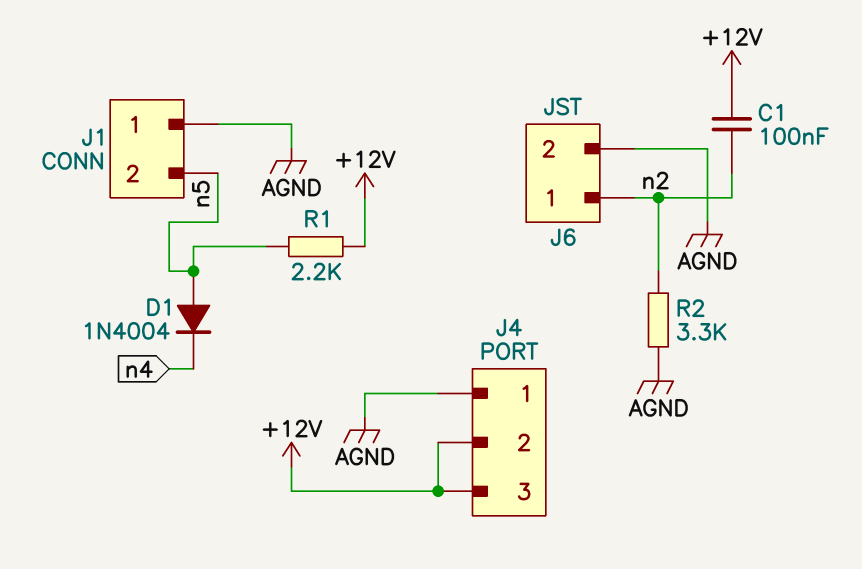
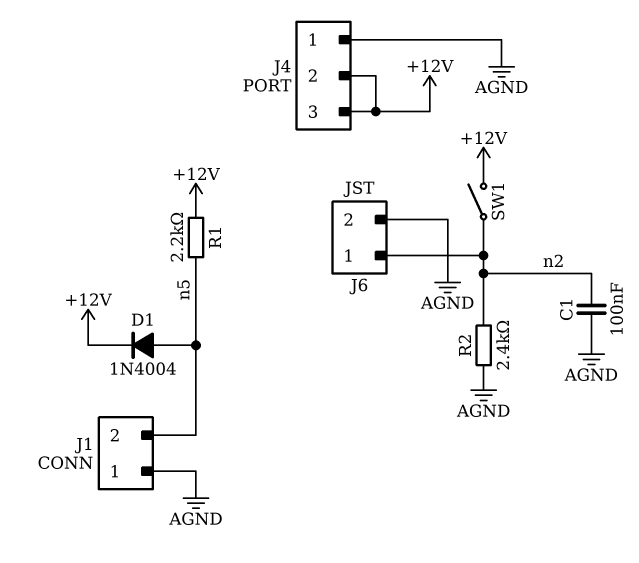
C1: 100nF (+12V, n2) -> 100nF (AGND, n2)
D1: diode 1N4004 (A n5, K n4) -> diode 1N4004 (A n5, K +12V)
R2: 3.3k (AGND, n2) -> 2.4k (AGND, n2)
SW1: none -> switch (+12V, n2)

